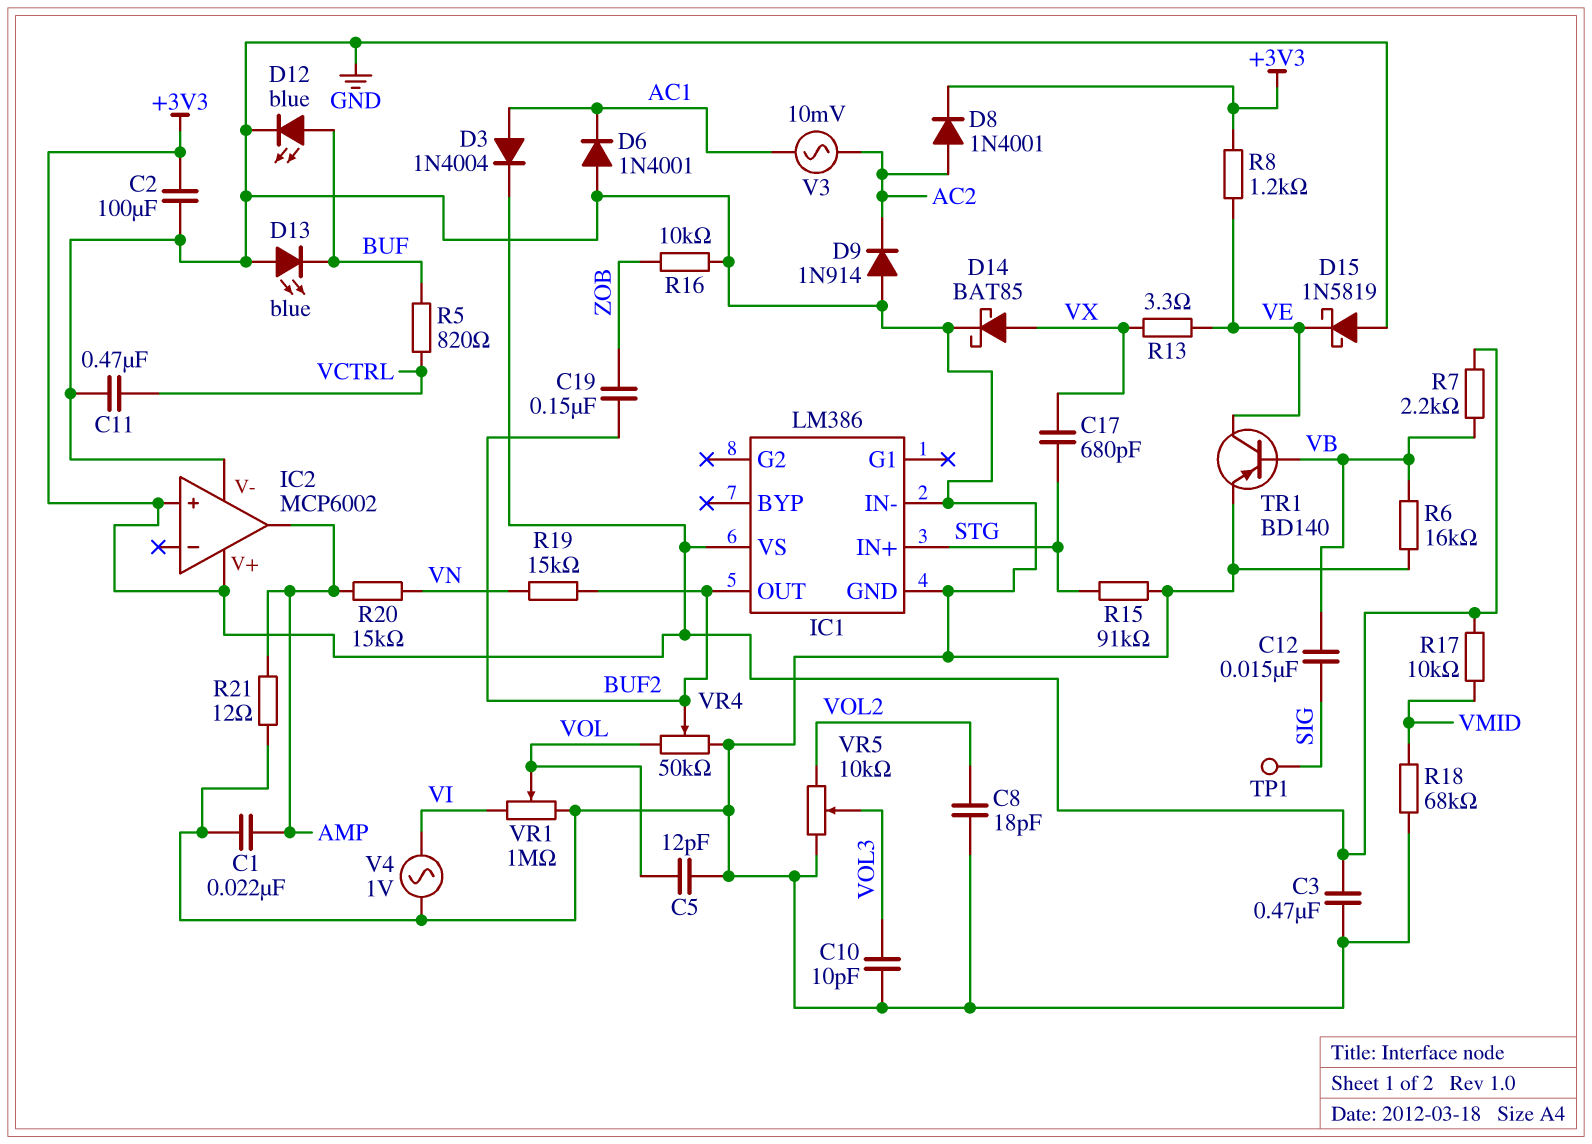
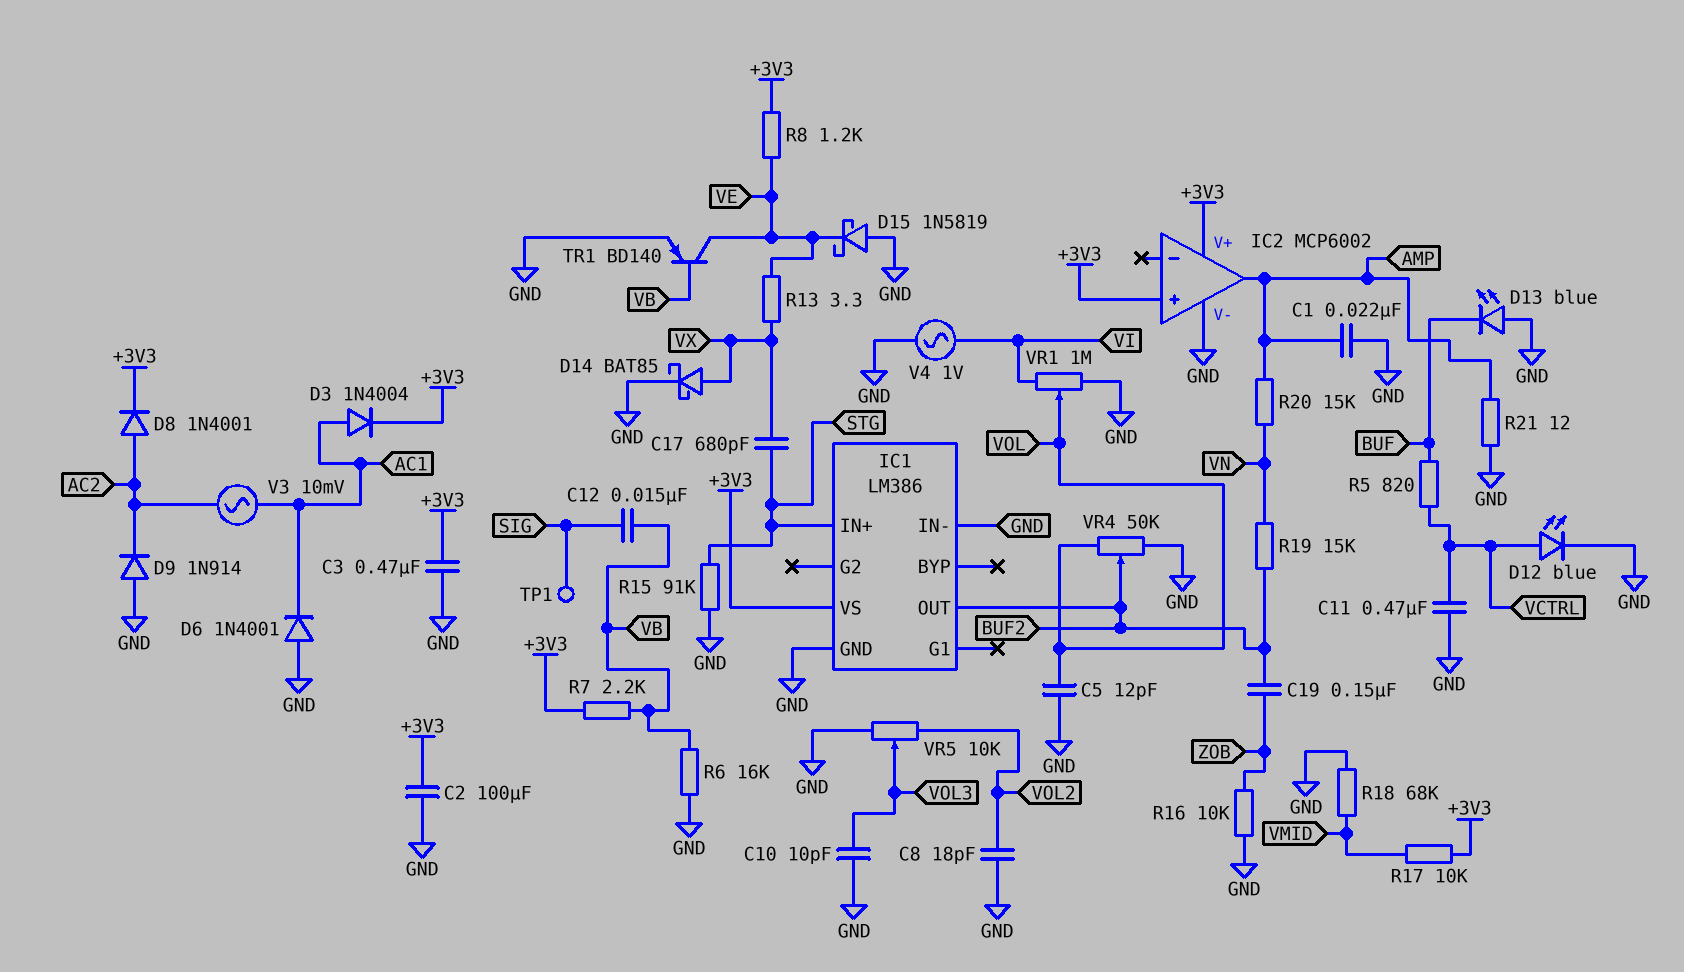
D12: LED blue (A BUF, K GND) -> LED blue (A VCTRL, K GND)

